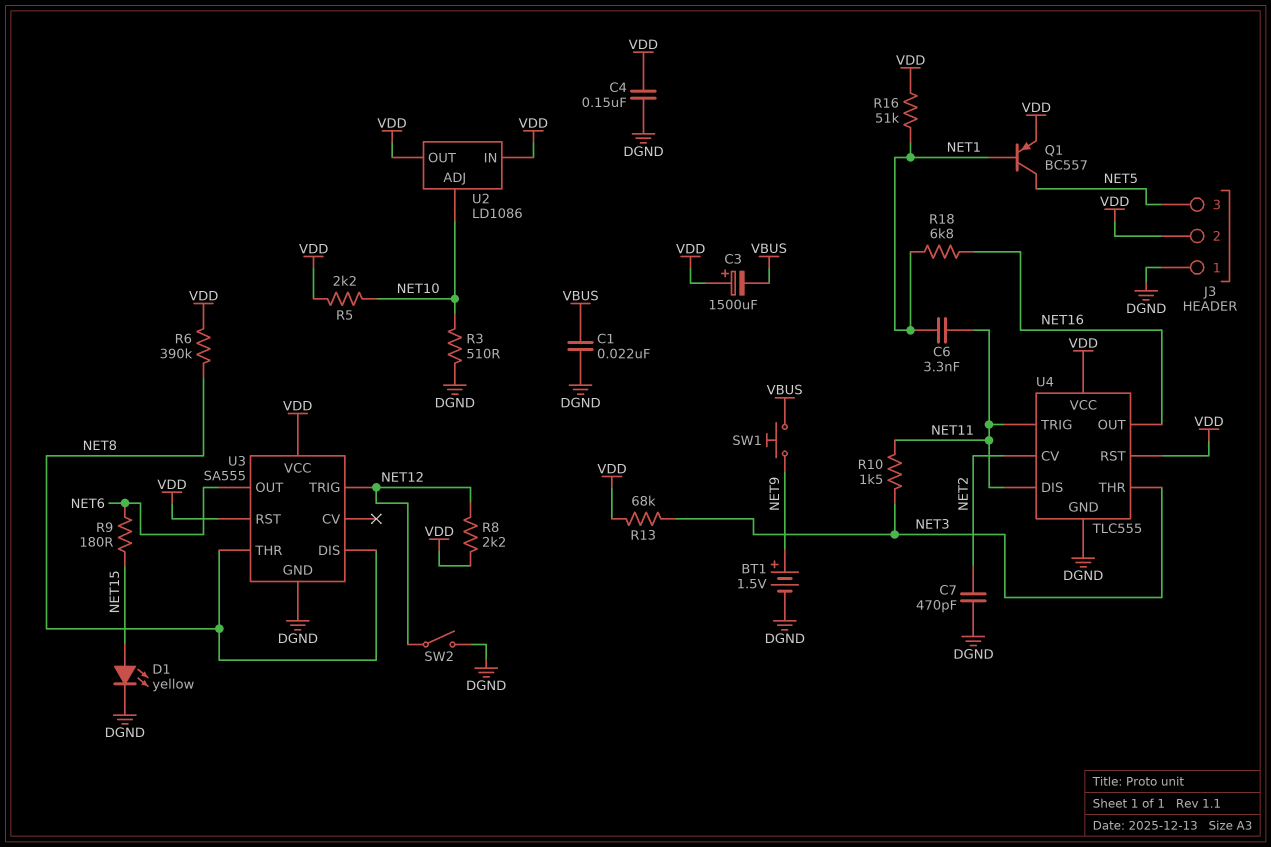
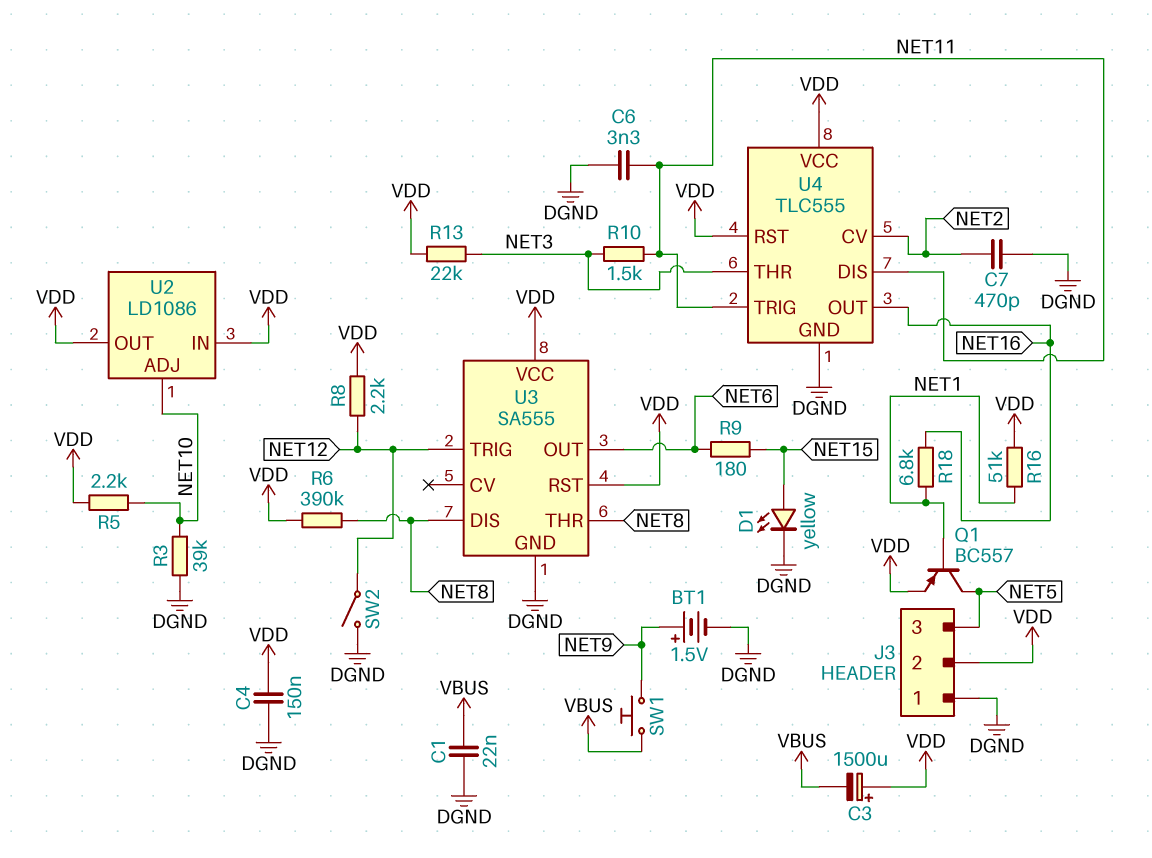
C6: 3.3nF (NET1, NET11) -> 3.3nF (DGND, NET11)
R3: 510 (DGND, NET10) -> 39k (DGND, NET10)
R13: 68k (NET3, VDD) -> 22k (NET3, VDD)

